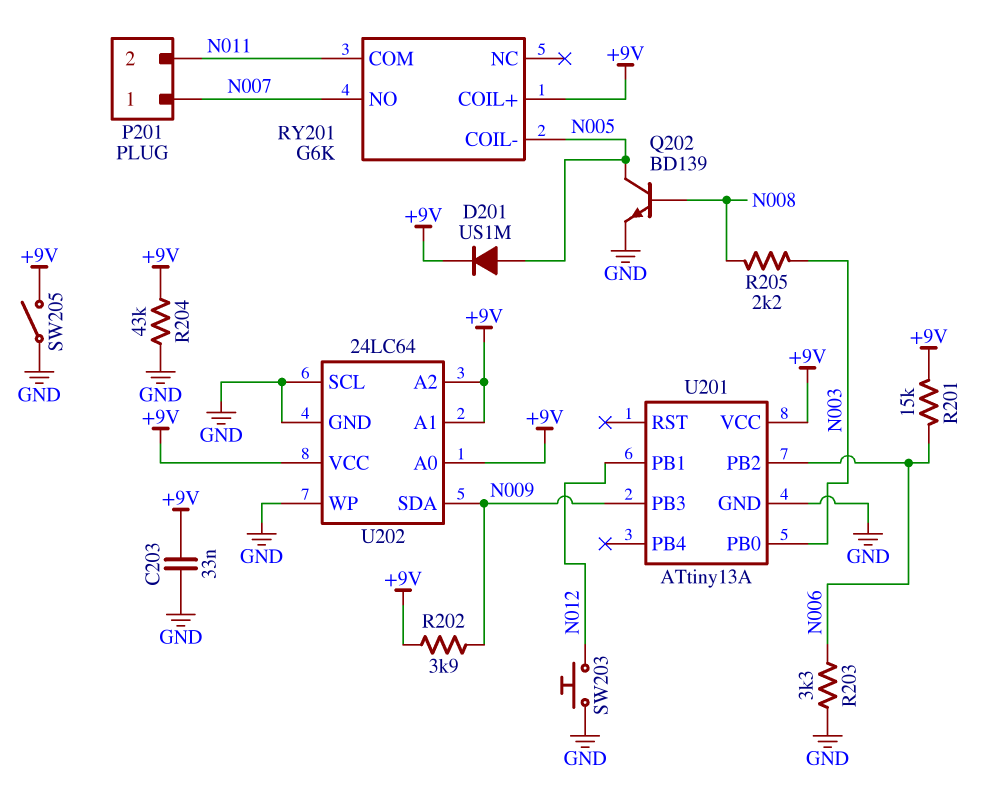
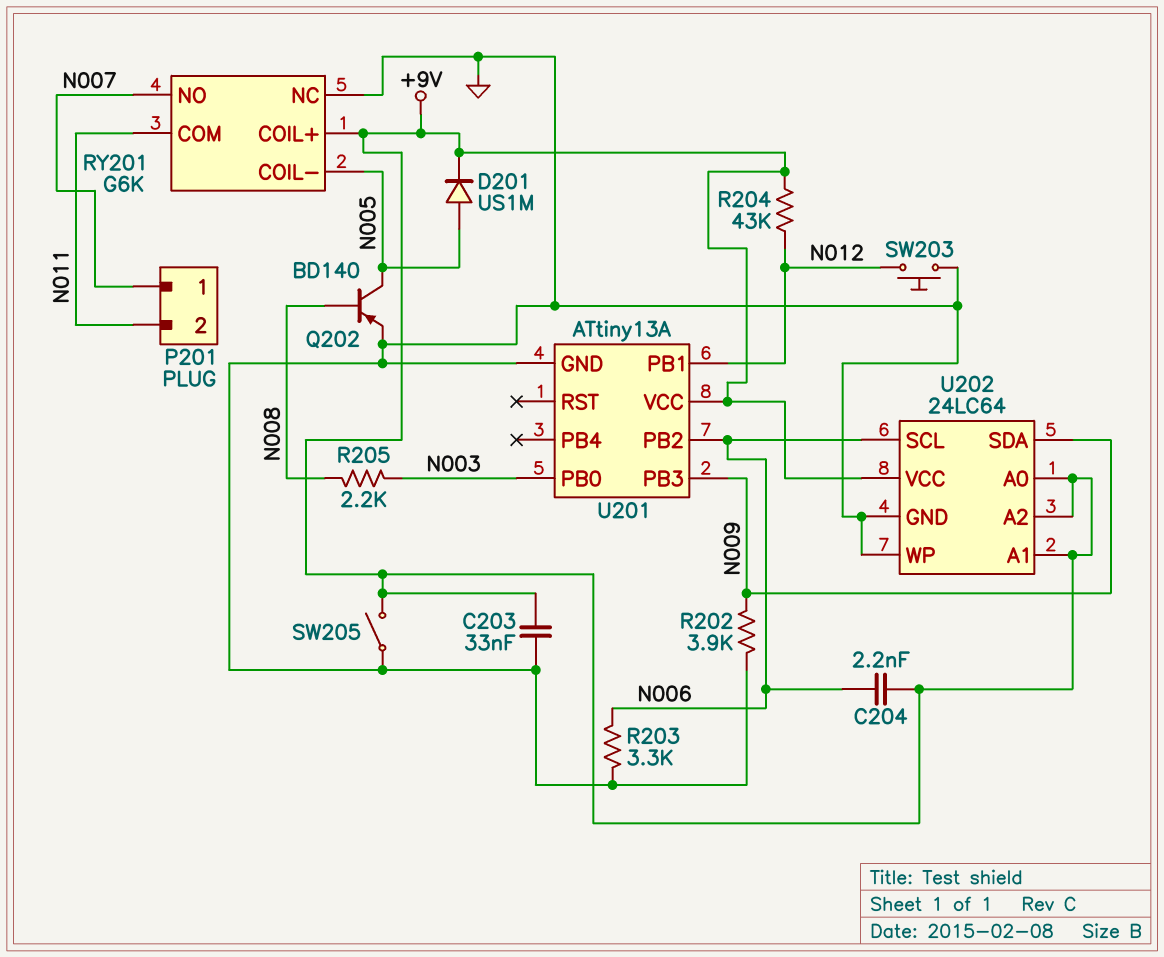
C204: none -> 2.2nF (+9V, N006)
Q202: NPN BD139 (B N008, C N005, E GND) -> PNP BD140 (B N008, C N005, E GND)
R201: 15k (+9V, N006) -> none
R202: 3.9k (+9V, N009) -> 3.9k (GND, N009)
R204: 43k (+9V, GND) -> 43k (+9V, N012)
RY201 pin NC: none -> GND
U202 pin SCL: GND -> N006

